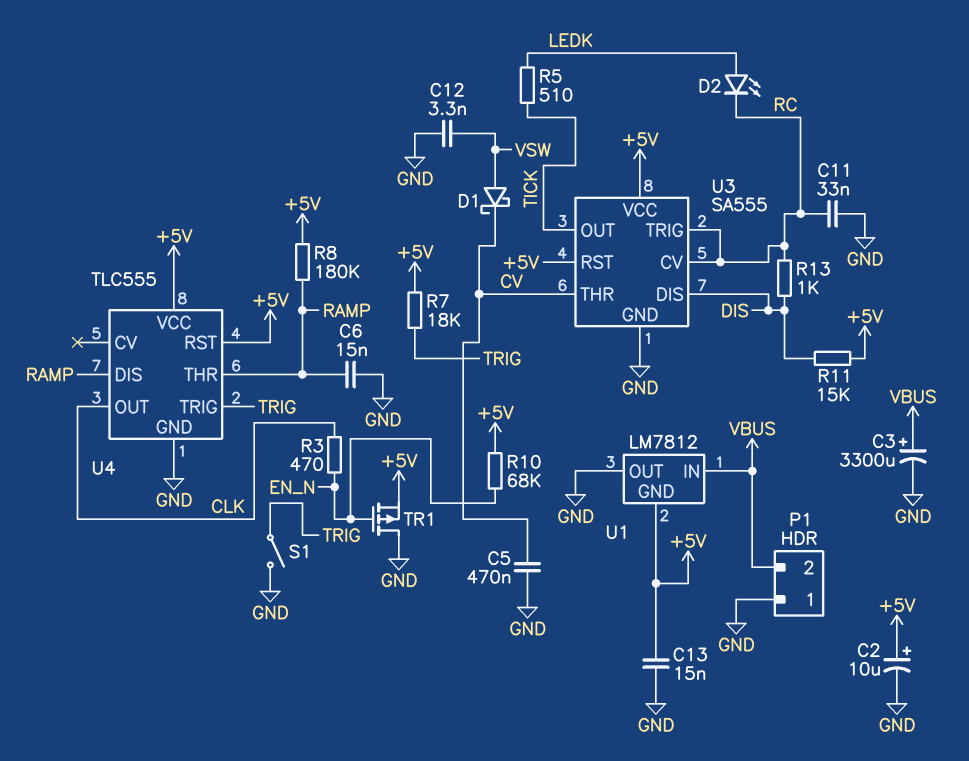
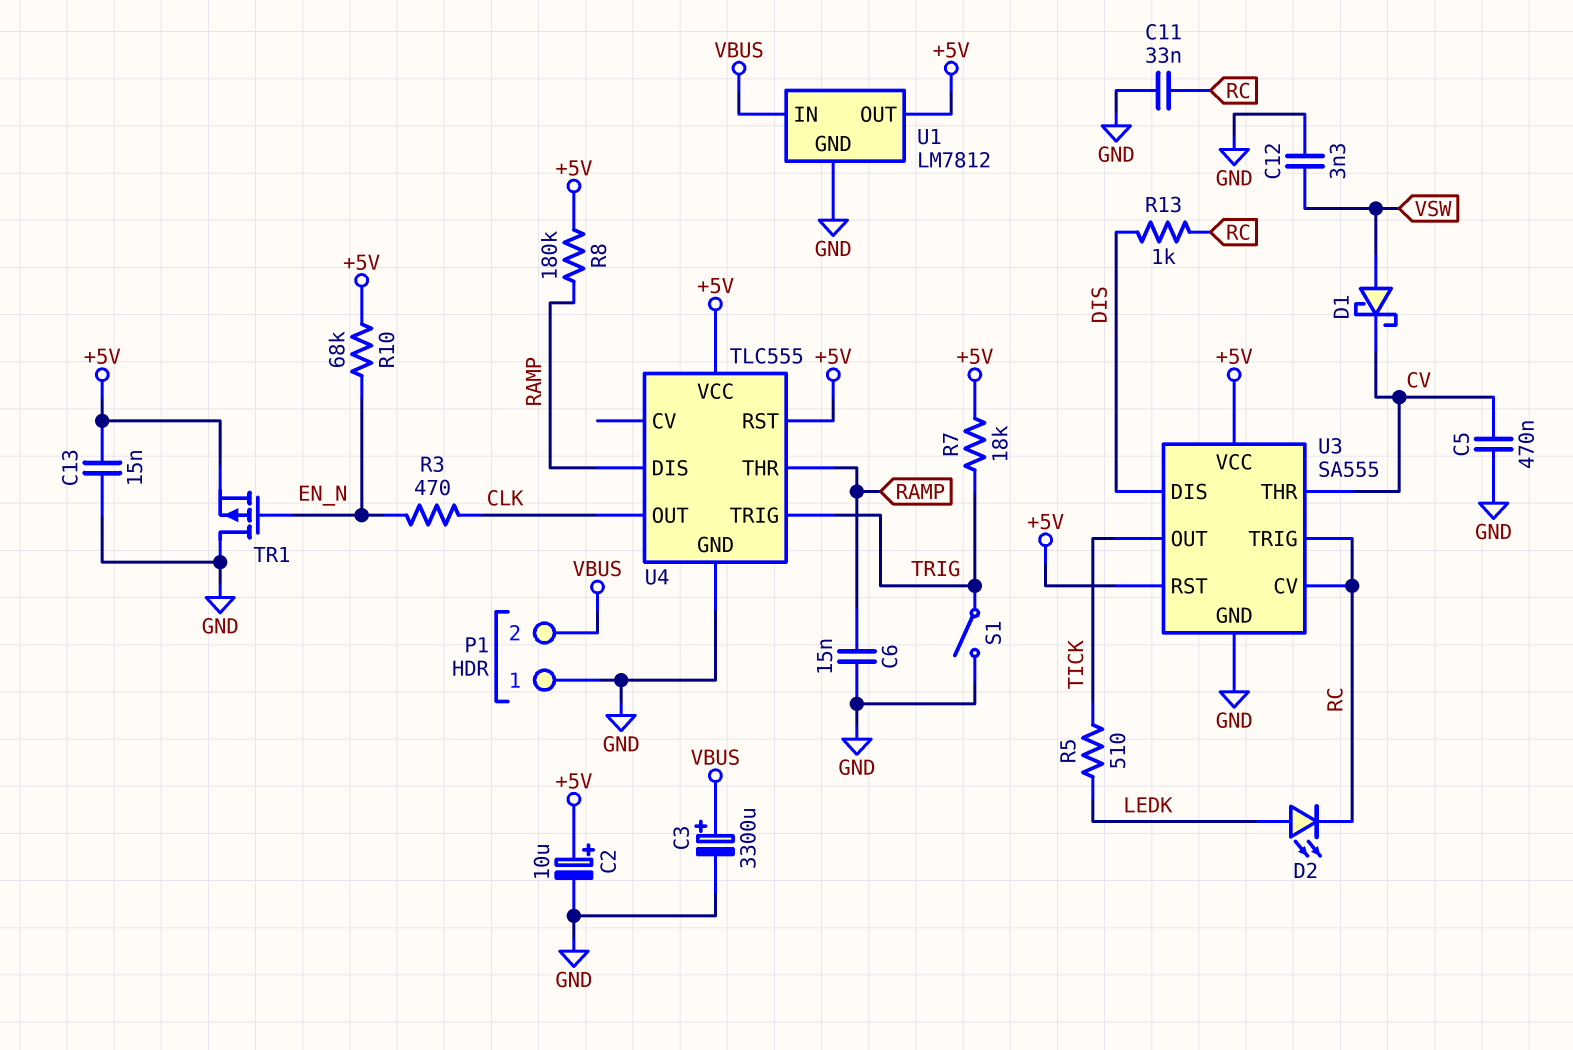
R11: 15k (+5V, DIS) -> none
U1 pin GND: +5V -> GND
U1 pin OUT: GND -> +5V

